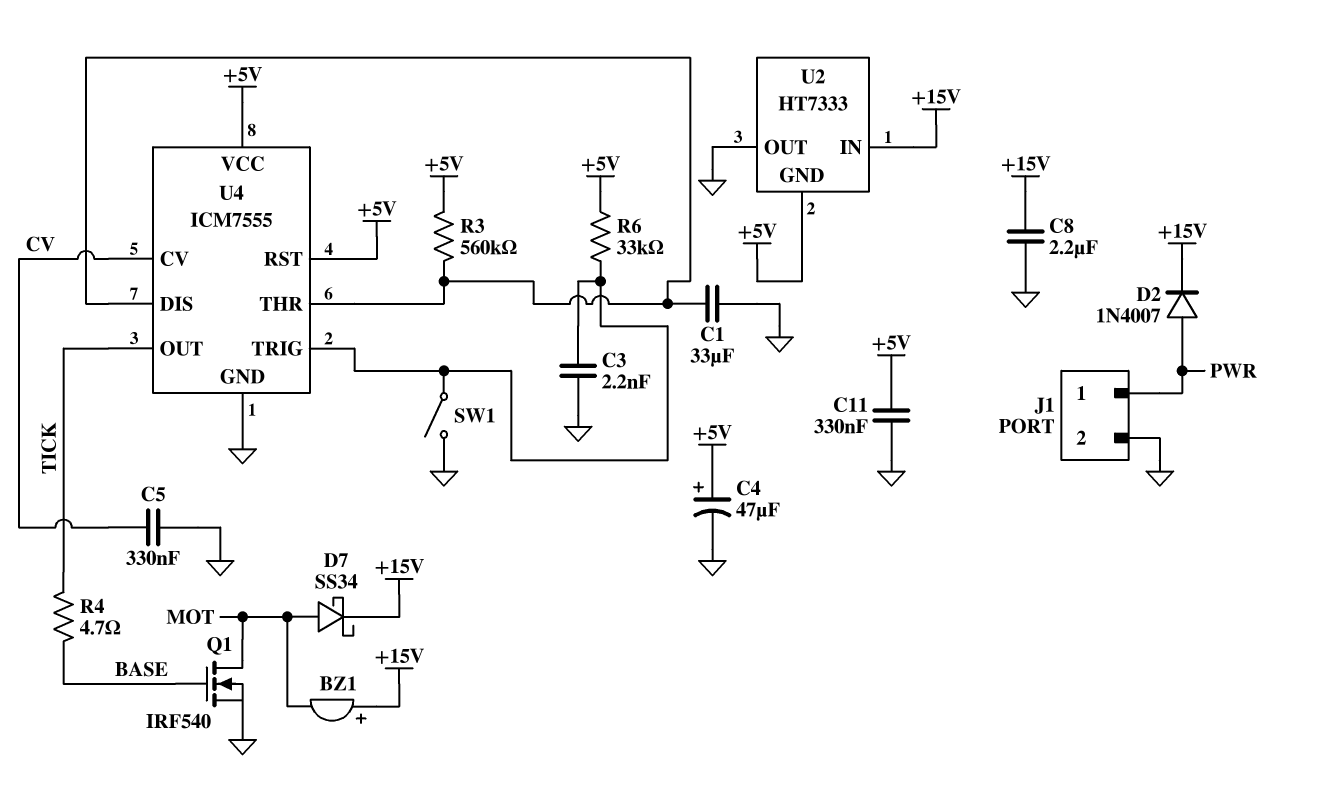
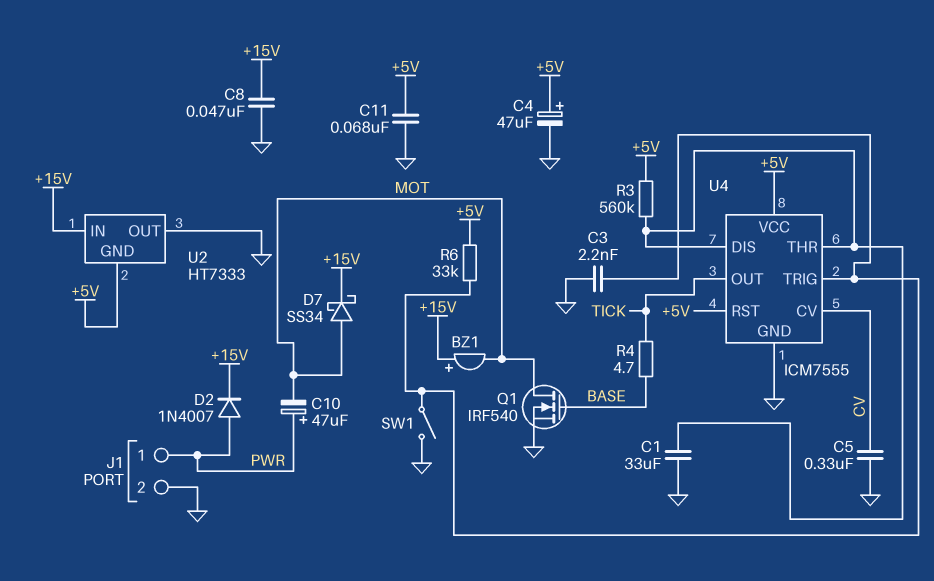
C8: 2.2uF (+15V, GND) -> 47nF (+15V, GND)
C10: none -> 47uF (plus PWR, minus MOT)
C11: 330nF (+5V, GND) -> 68nF (+5V, GND)

